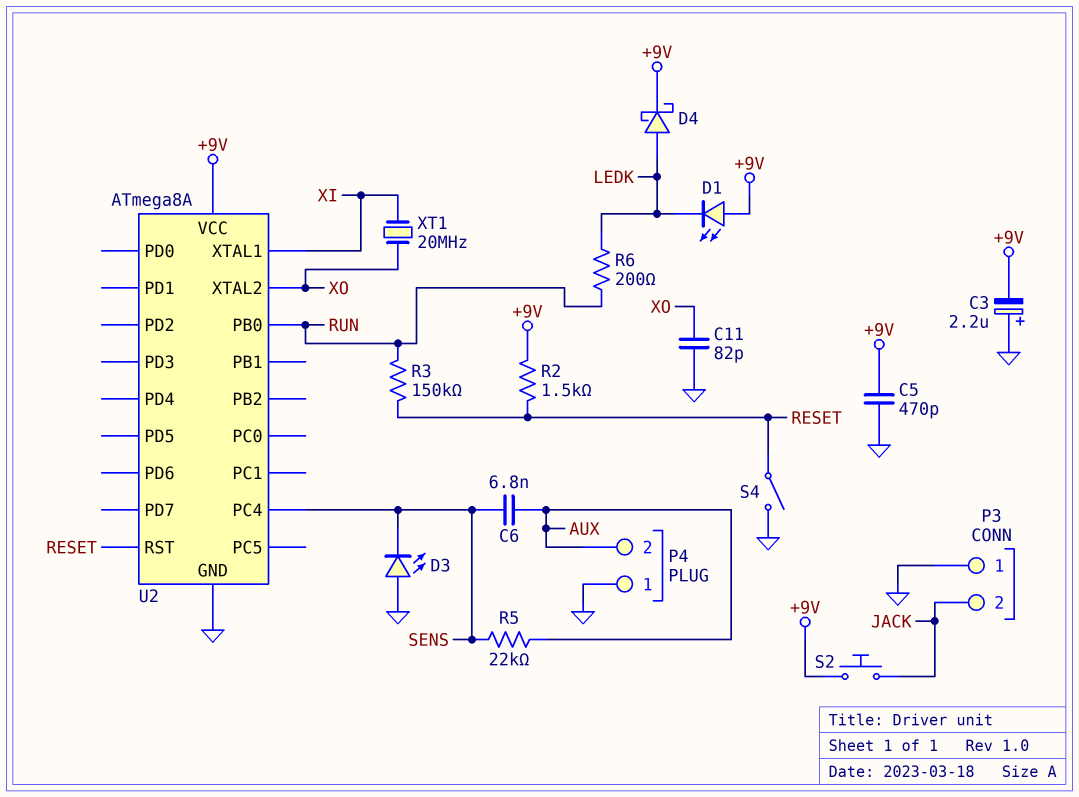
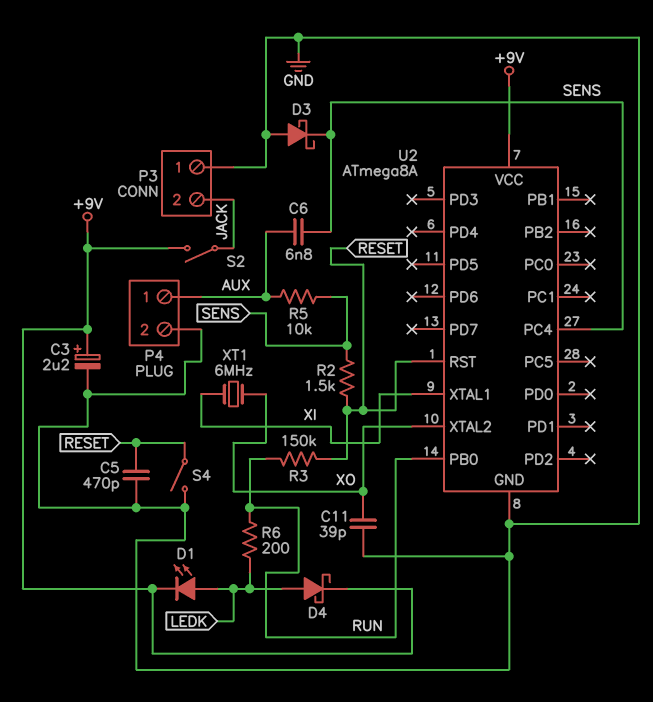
C3: 2.2uF (plus GND, minus +9V) -> 2.2uF (plus +9V, minus GND)
C5: 470pF (+9V, GND) -> 470pF (GND, RESET)
C11: 82pF (GND, XO) -> 39pF (GND, XO)
D1: LED (A +9V, K LEDK) -> LED (A LEDK, K +9V)
D3: LED (A GND, K SENS) -> schottky (A GND, K SENS)
P4 pin 1: GND -> AUX
P4 pin 2: AUX -> GND
R2: 1.5k (+9V, RESET) -> 1.5k (RESET, SENS)
R5: 22k (AUX, SENS) -> 10k (AUX, SENS)
S2: button (+9V, JACK) -> switch (+9V, JACK)
XT1: 20MHz (XI, XO) -> 6MHz (XI, XO)

